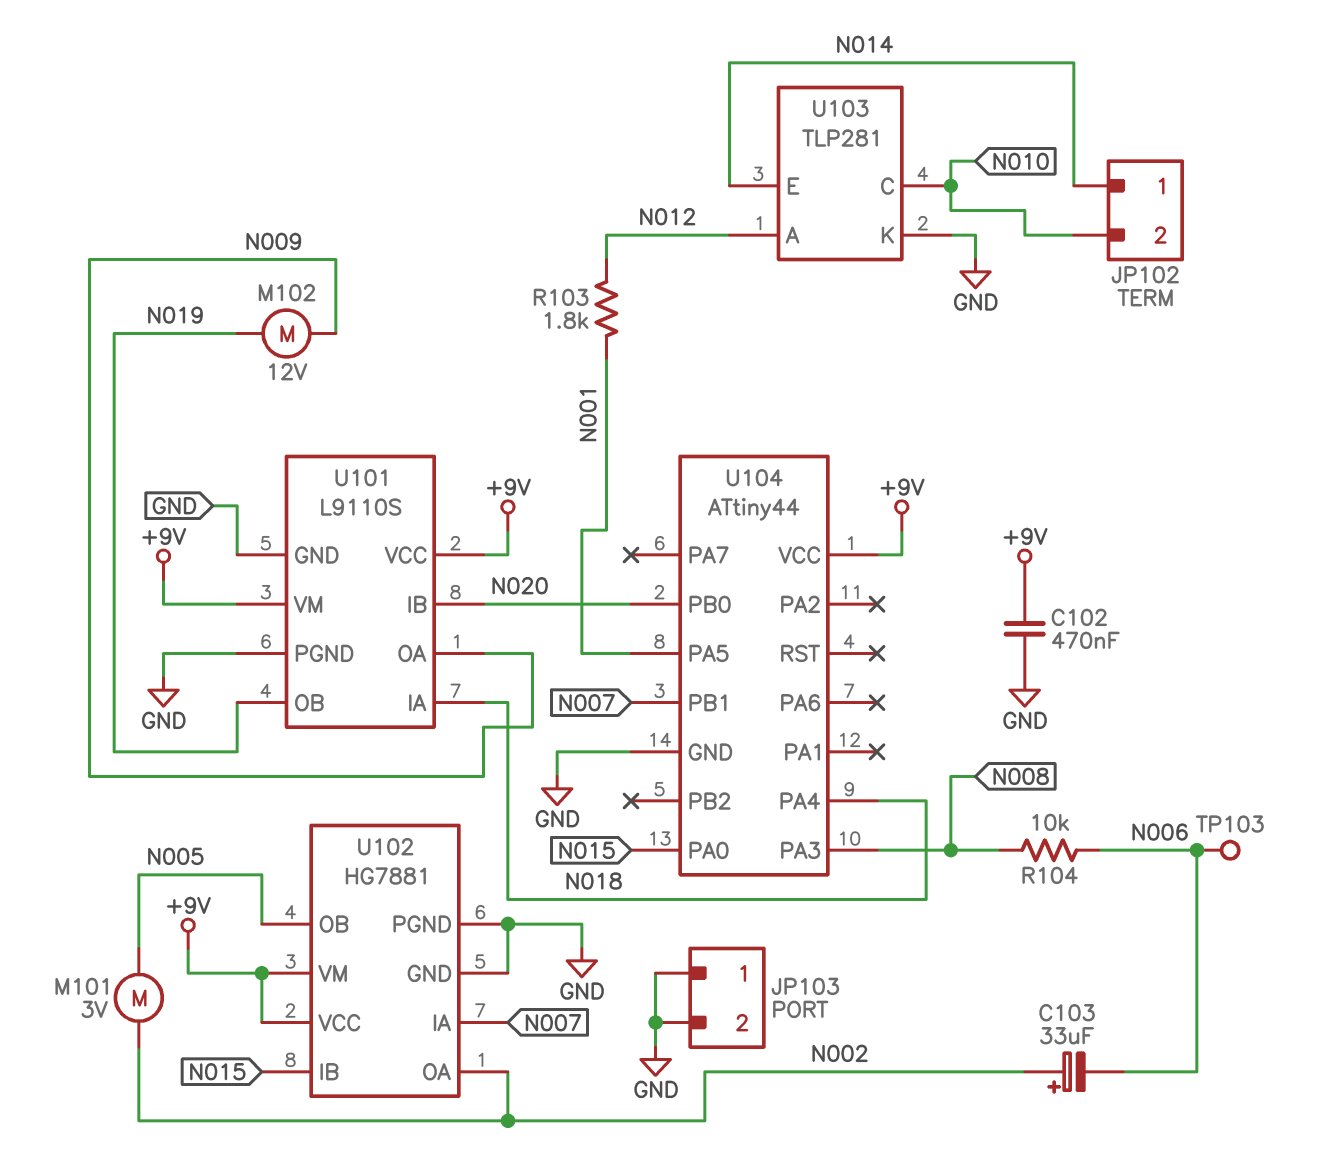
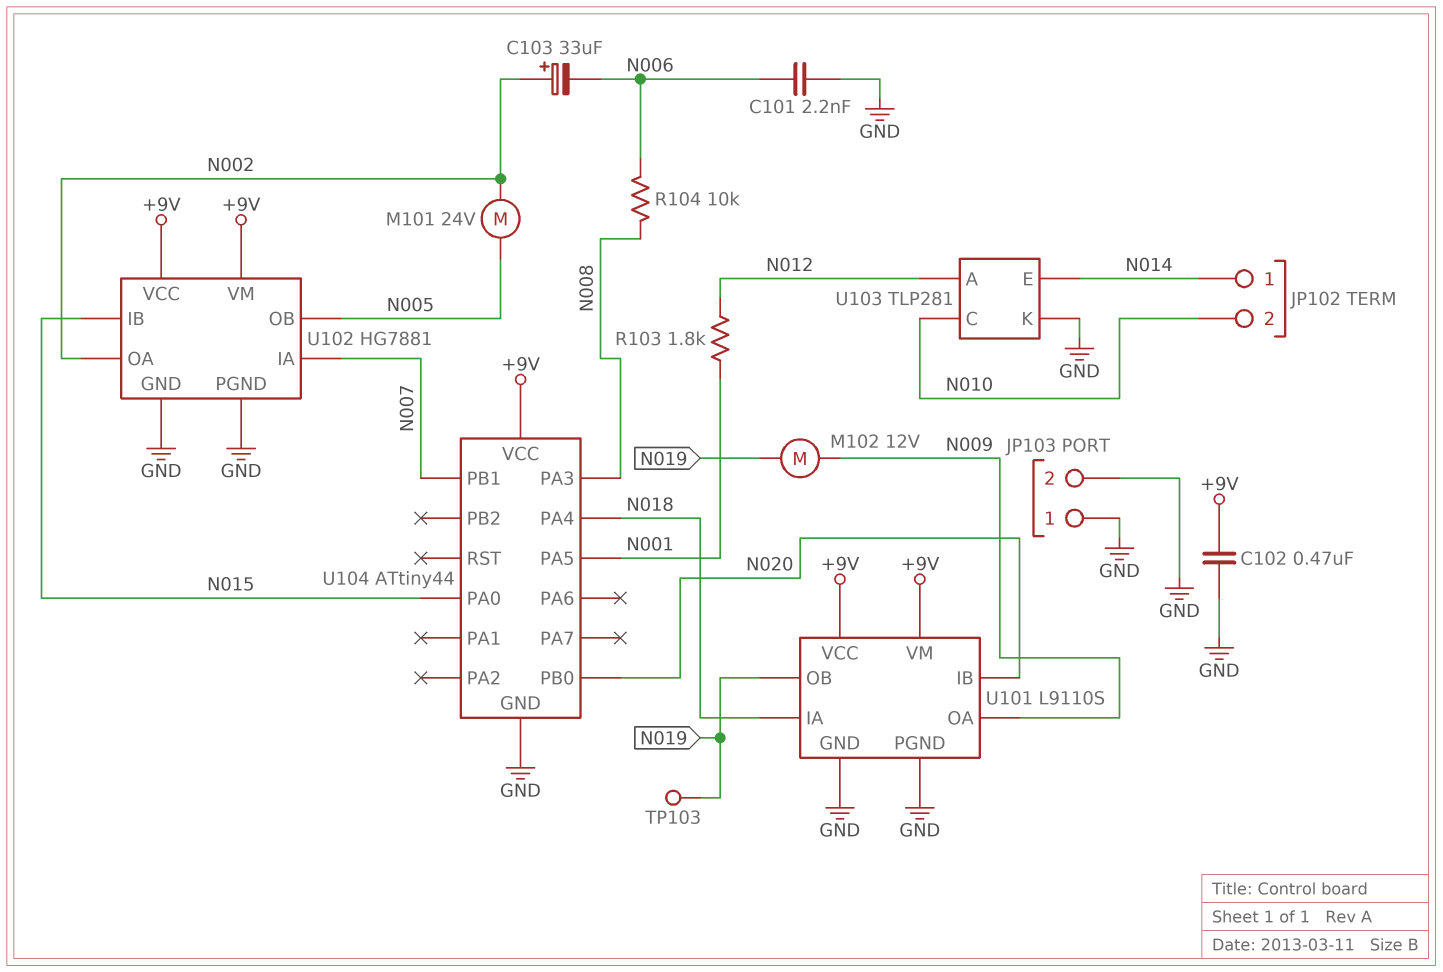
C101: none -> 2.2nF (GND, N006)
M101: motor 3V (N002, N005) -> motor 24V (N002, N005)
TP103: test point (N006) -> test point (N019)

